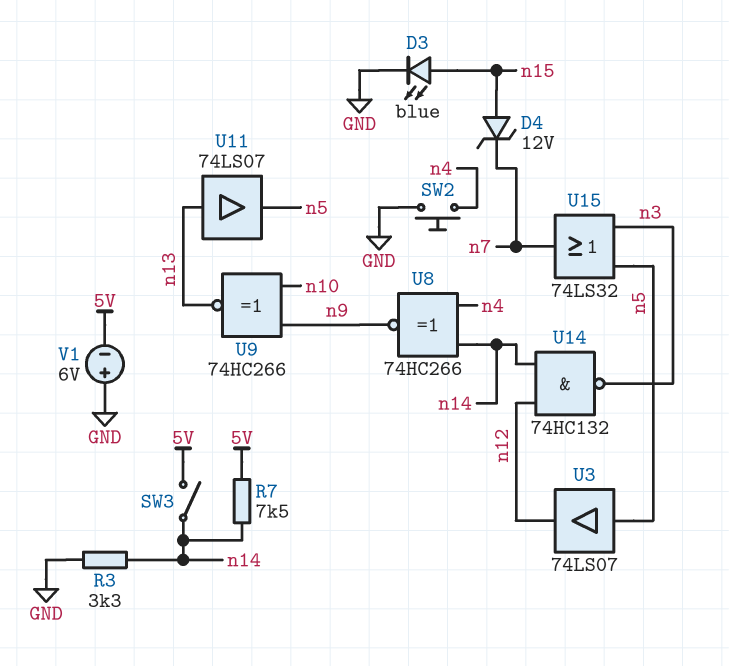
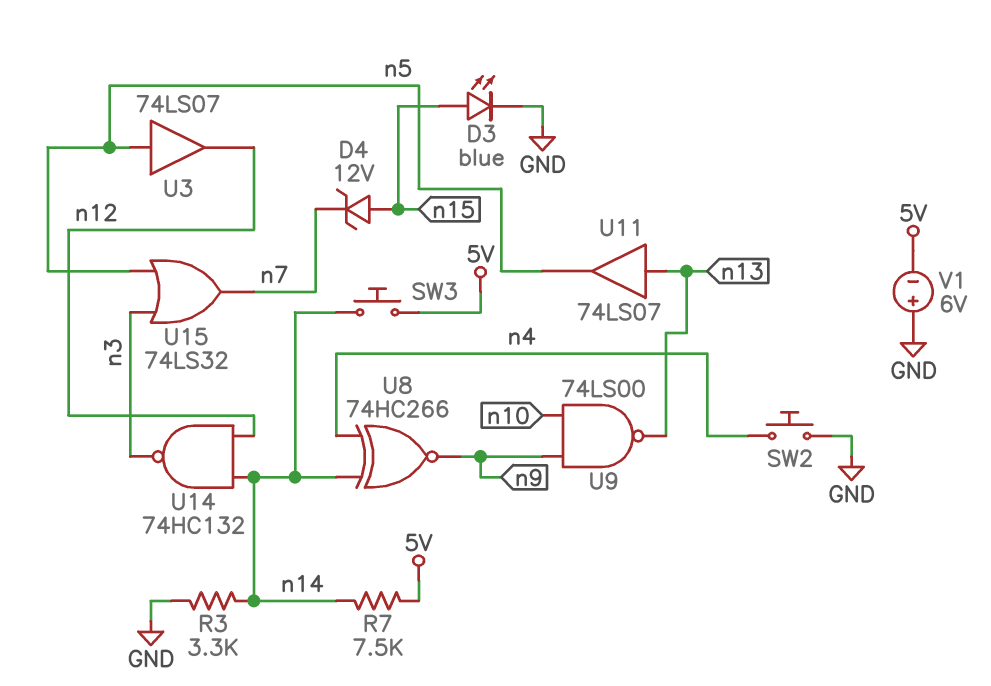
SW3: switch (5V, n14) -> button (5V, n14)
U9: XNOR 74HC266 (in n9, in n10, out n13) -> NAND 74LS00 (in n9, in n10, out n13)

